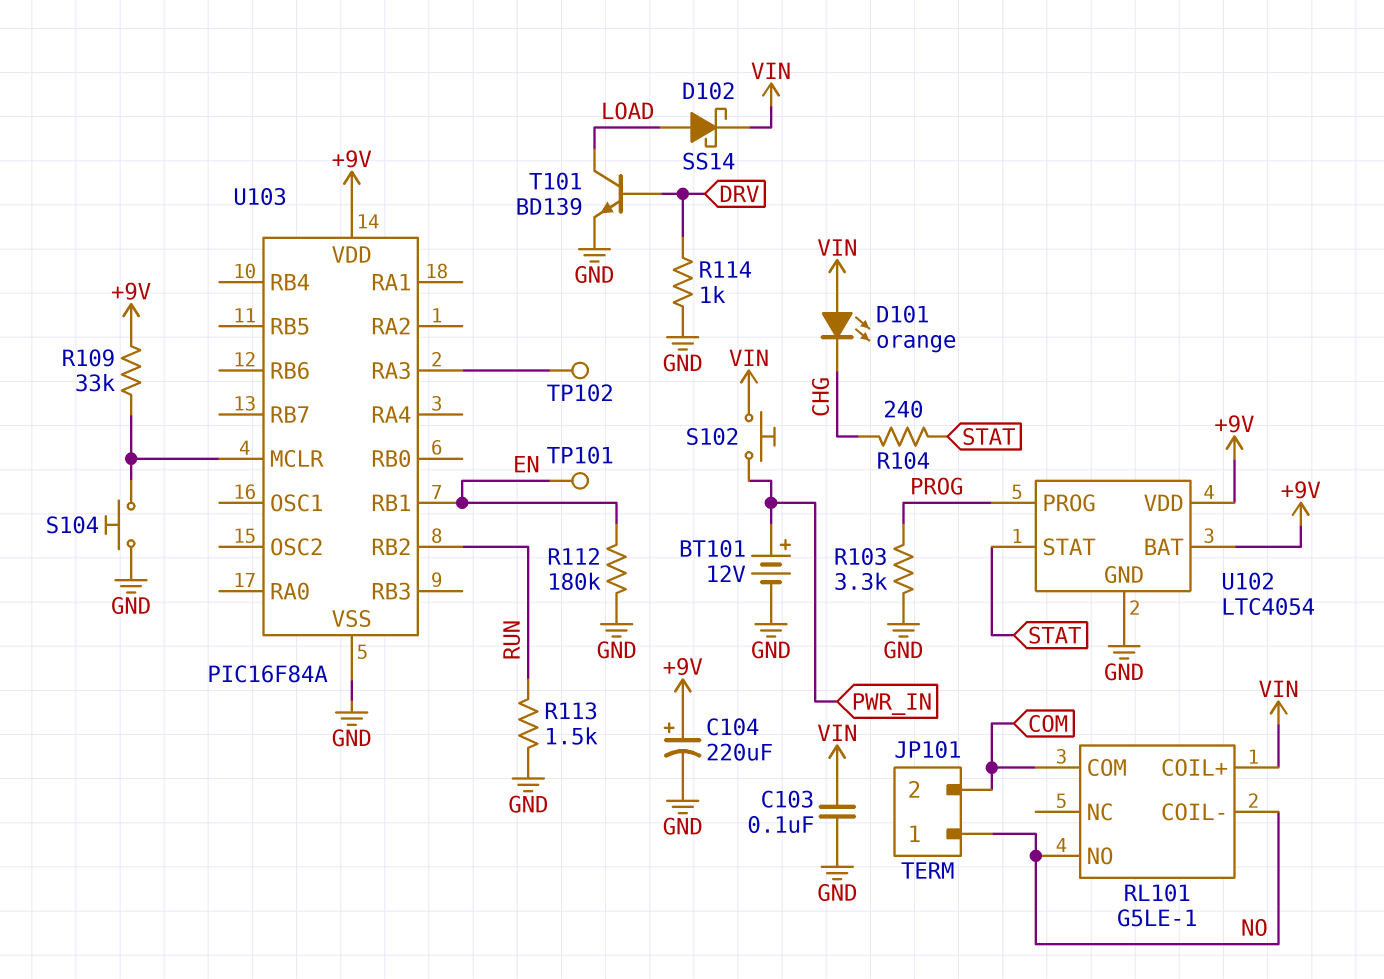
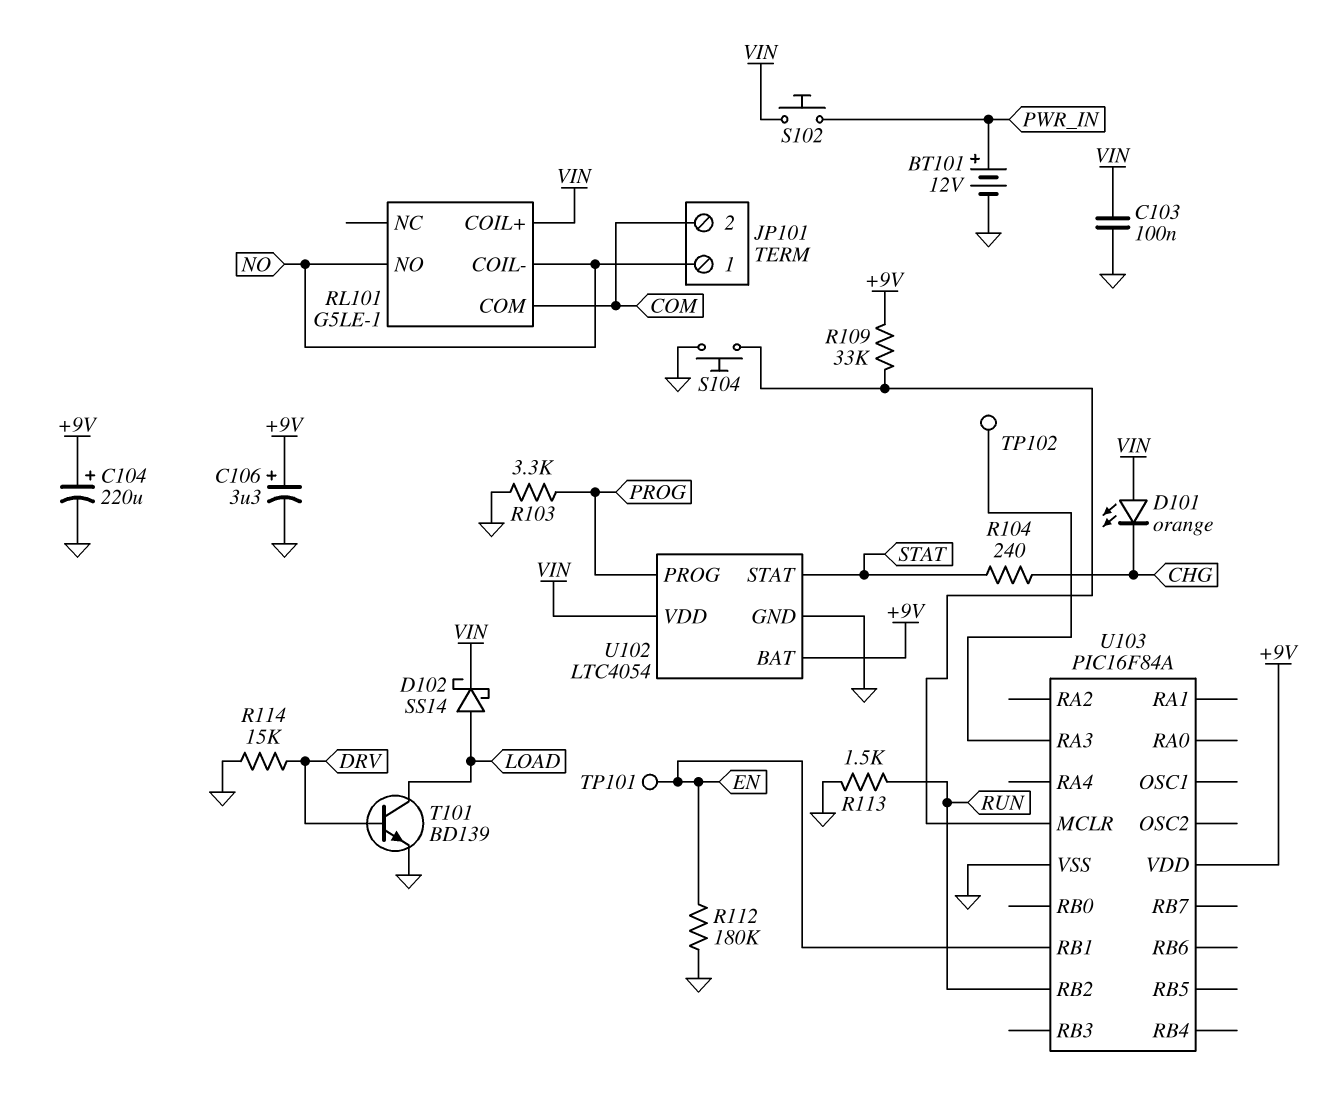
C106: none -> 3.3uF (plus +9V, minus GND)
R114: 1k (DRV, GND) -> 15k (DRV, GND)
U102 pin VDD: +9V -> VIN

